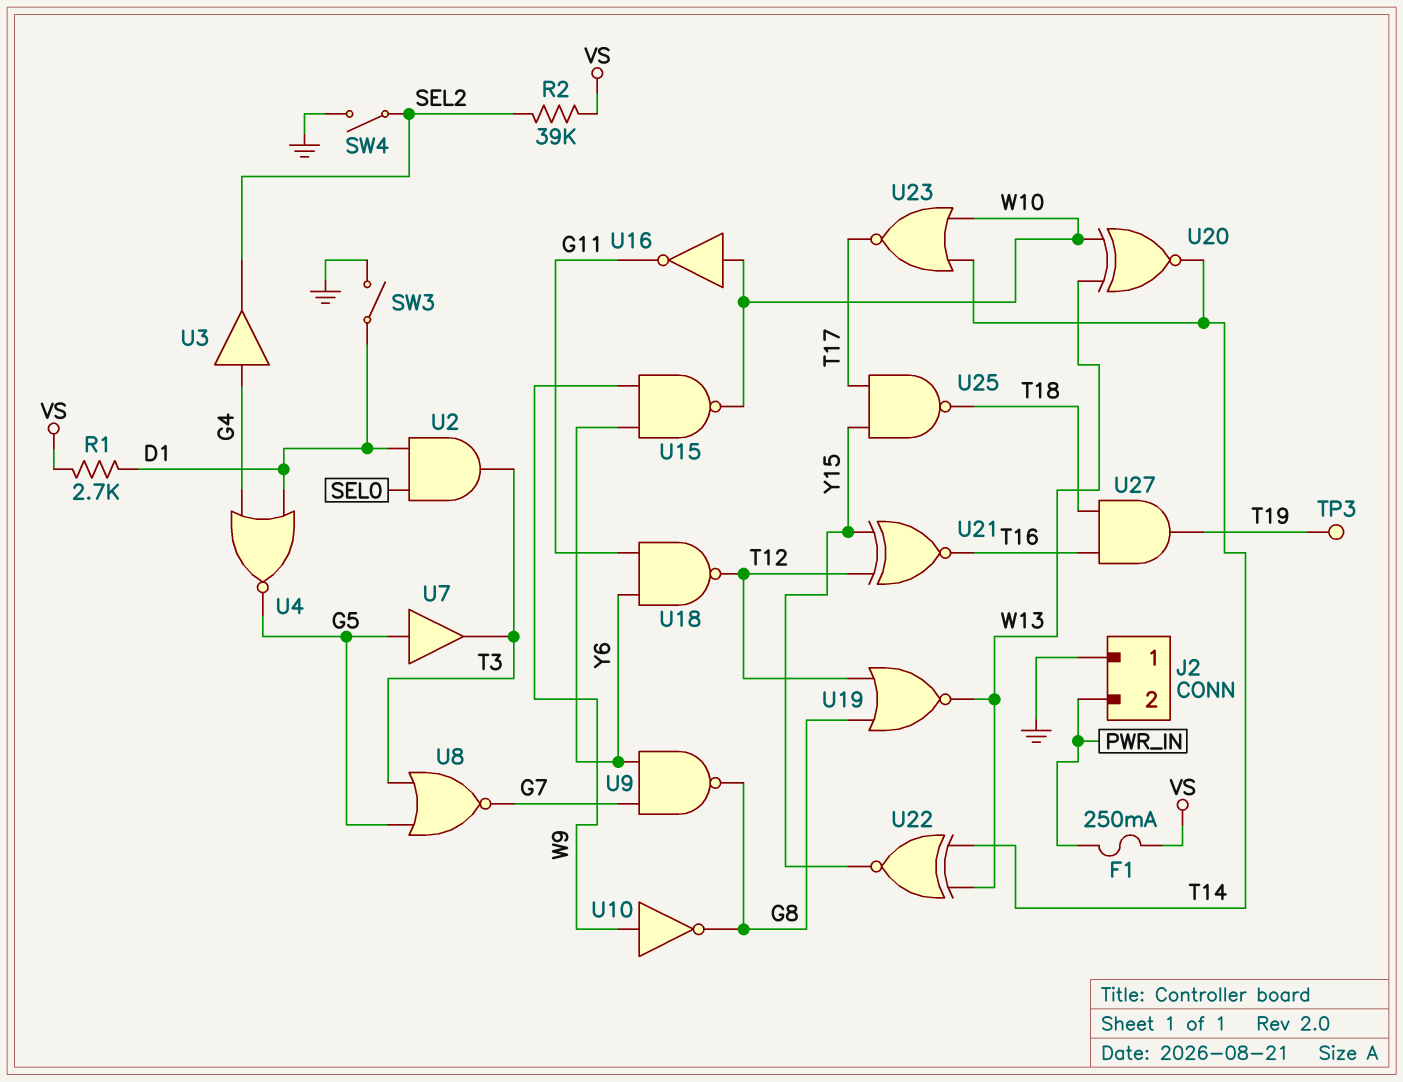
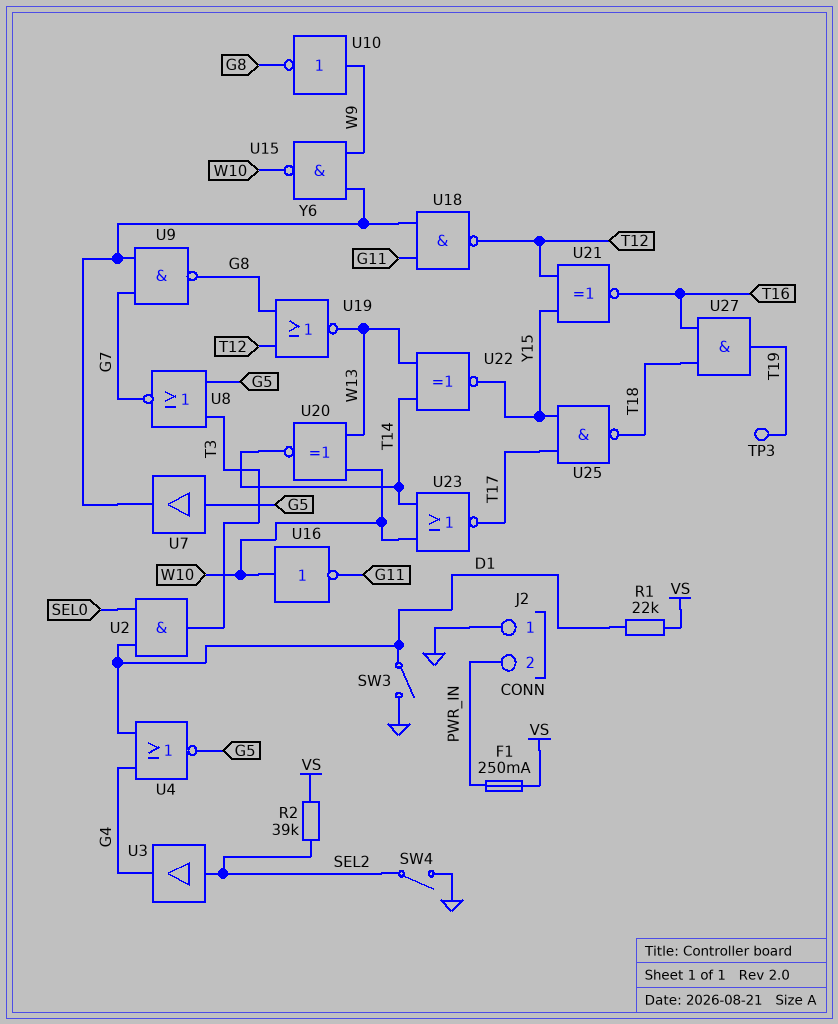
R1: 2.7k (D1, VS) -> 22k (D1, VS)
U3: buffer (in G4, out SEL2) -> buffer (in SEL2, out G4)
U7: buffer (in G5, out T3) -> buffer (in G5, out Y6)

